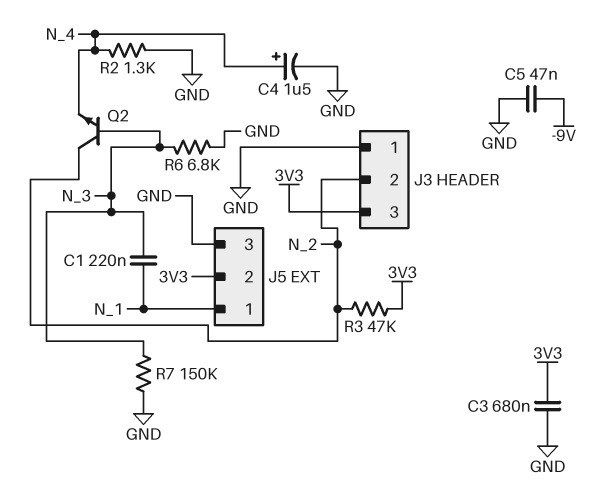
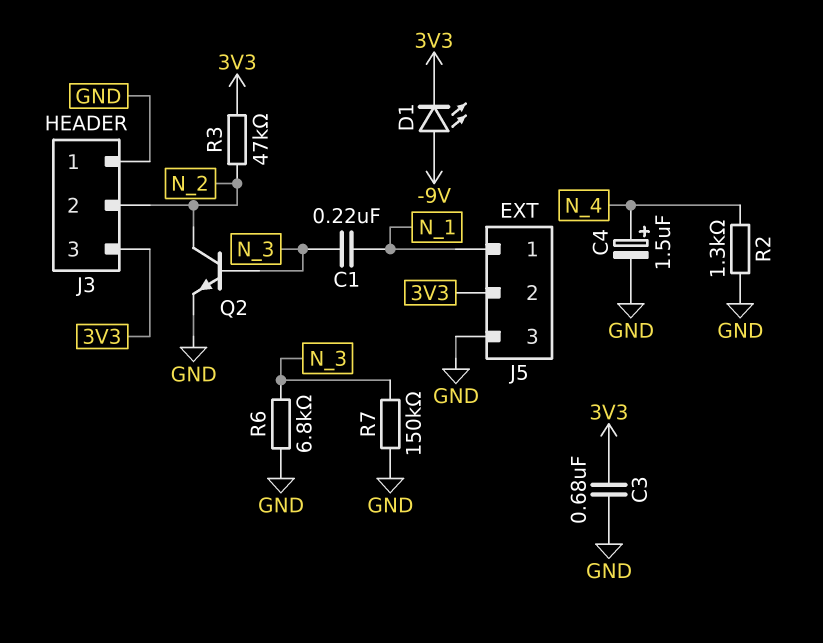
C5: 47nF (-9V, GND) -> none
D1: none -> LED (A -9V, K 3V3)
Q2: NPN (B N_3, C N_2, E N_4) -> NPN (B N_3, C N_2, E GND)

